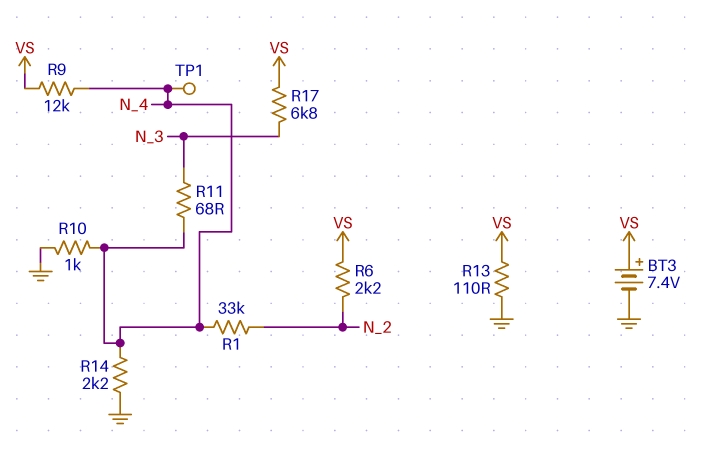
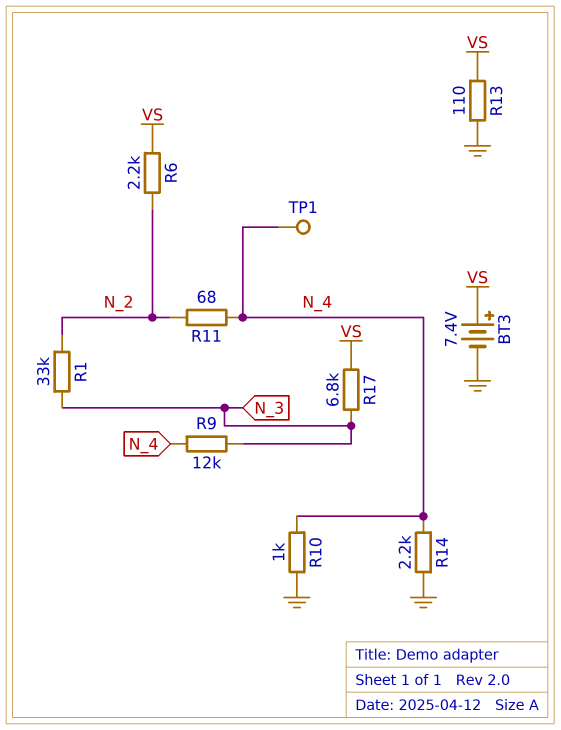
R1: 33k (N_2, N_4) -> 33k (N_2, N_3)
R9: 12k (N_4, VS) -> 12k (N_3, N_4)
R11: 68 (N_3, N_4) -> 68 (N_2, N_4)

